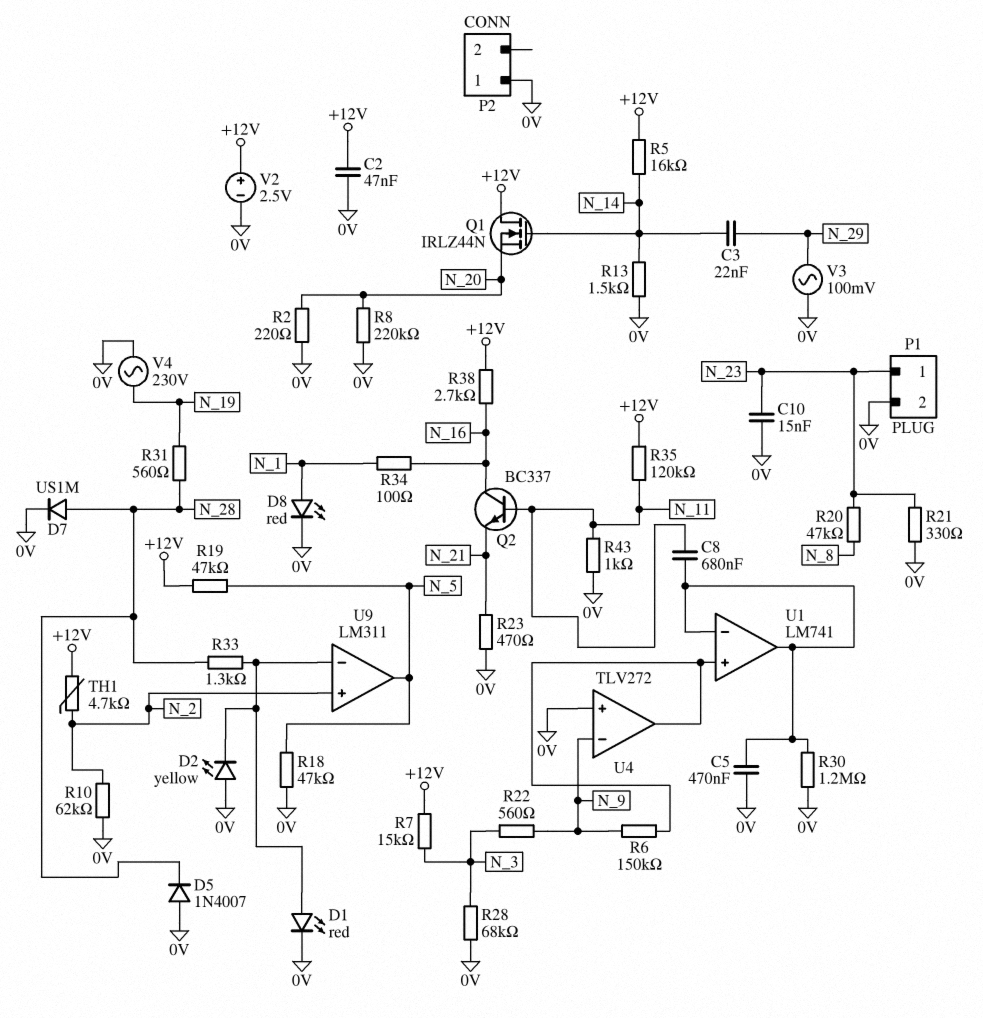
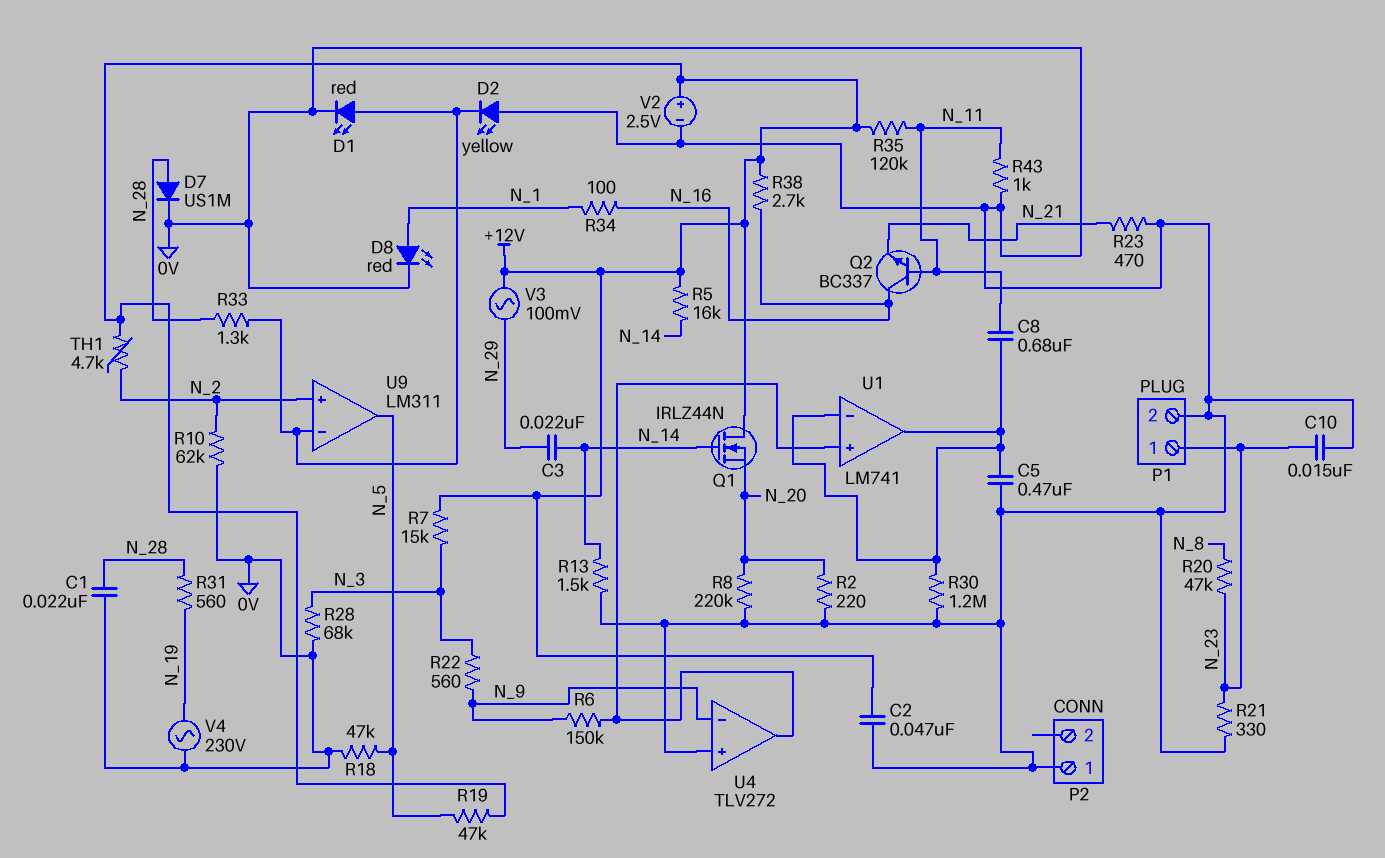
C1: none -> 22nF (0V, N_28)
D5: diode 1N4007 (A 0V, K N_28) -> none
V3: AC 100mV (0V, N_29) -> AC 100mV (+12V, N_29)

